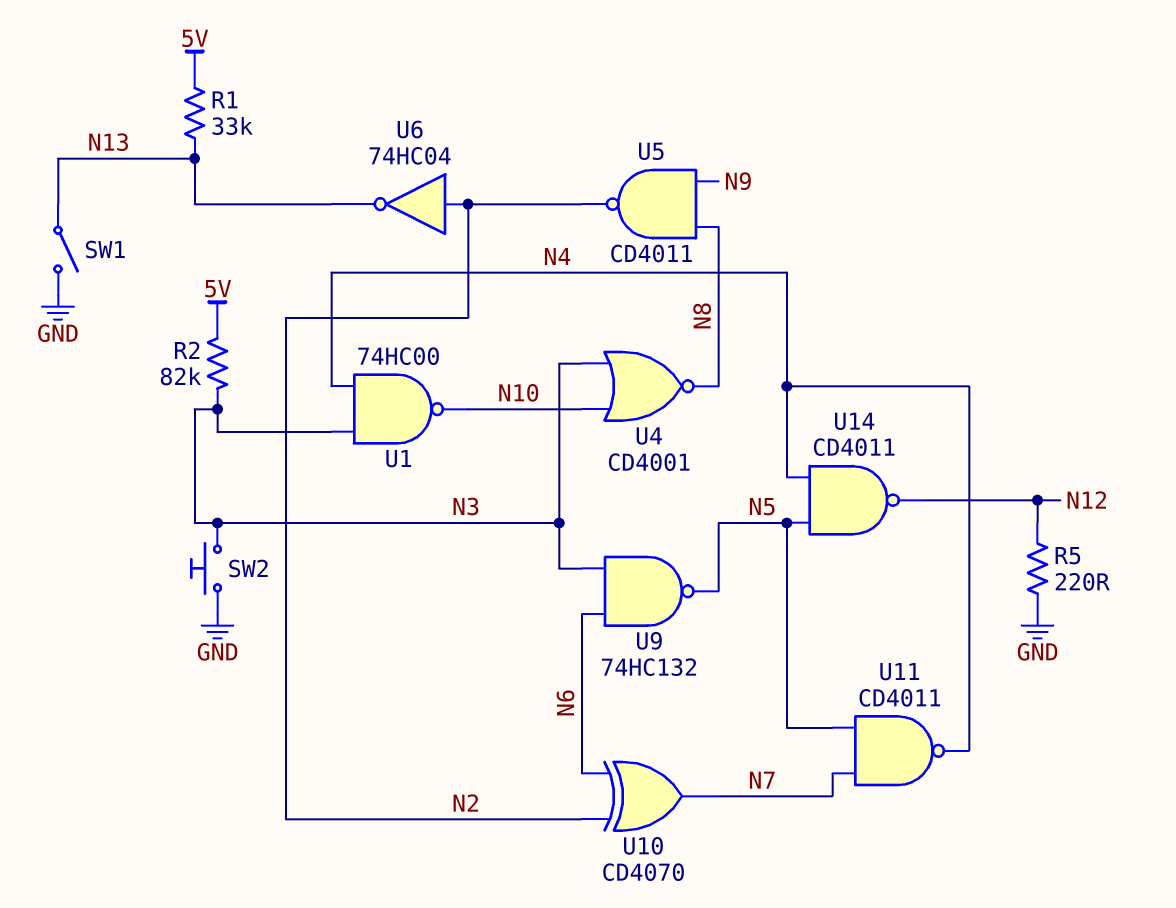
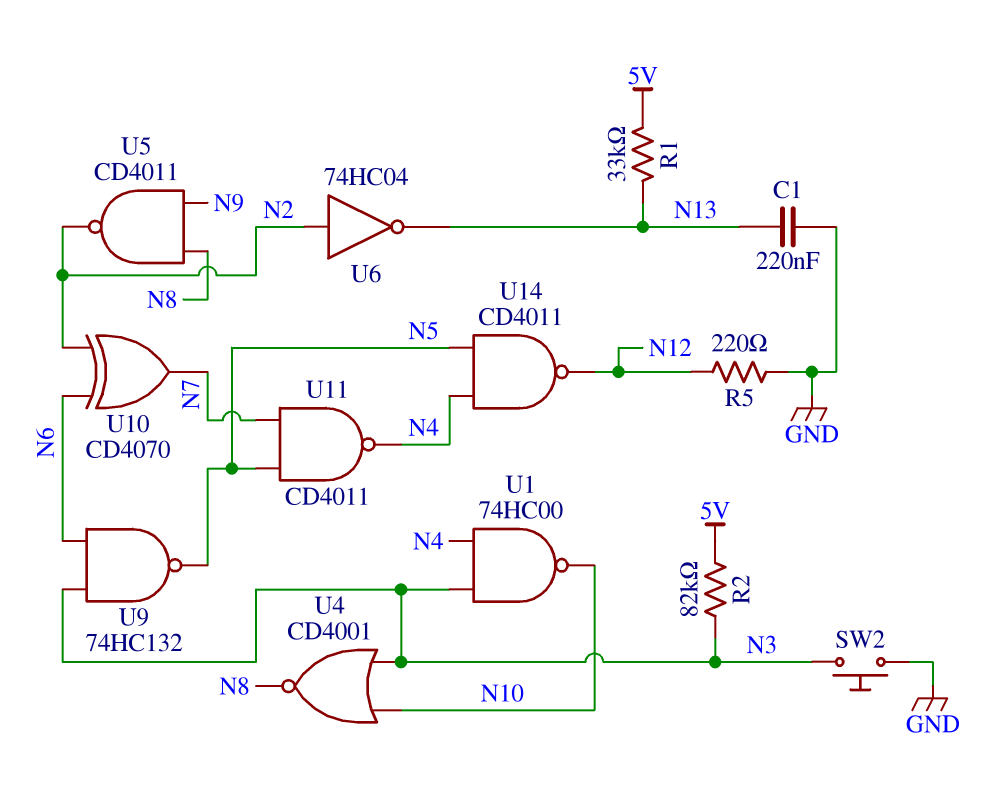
C1: none -> 220nF (GND, N13)
SW1: switch (GND, N13) -> none

